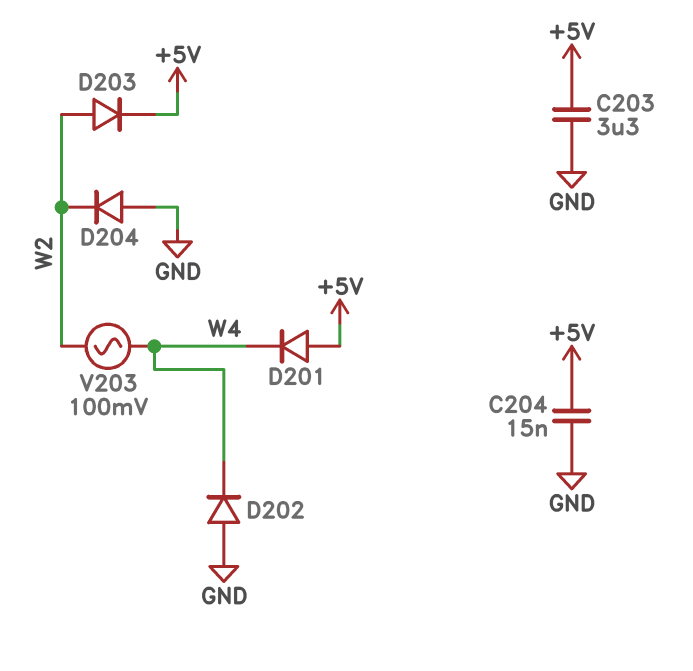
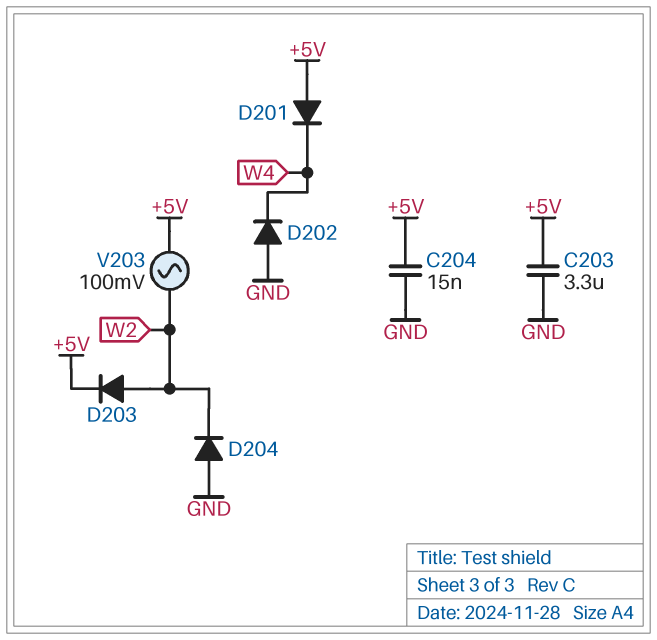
V203: AC 100mV (W2, W4) -> AC 100mV (+5V, W2)

